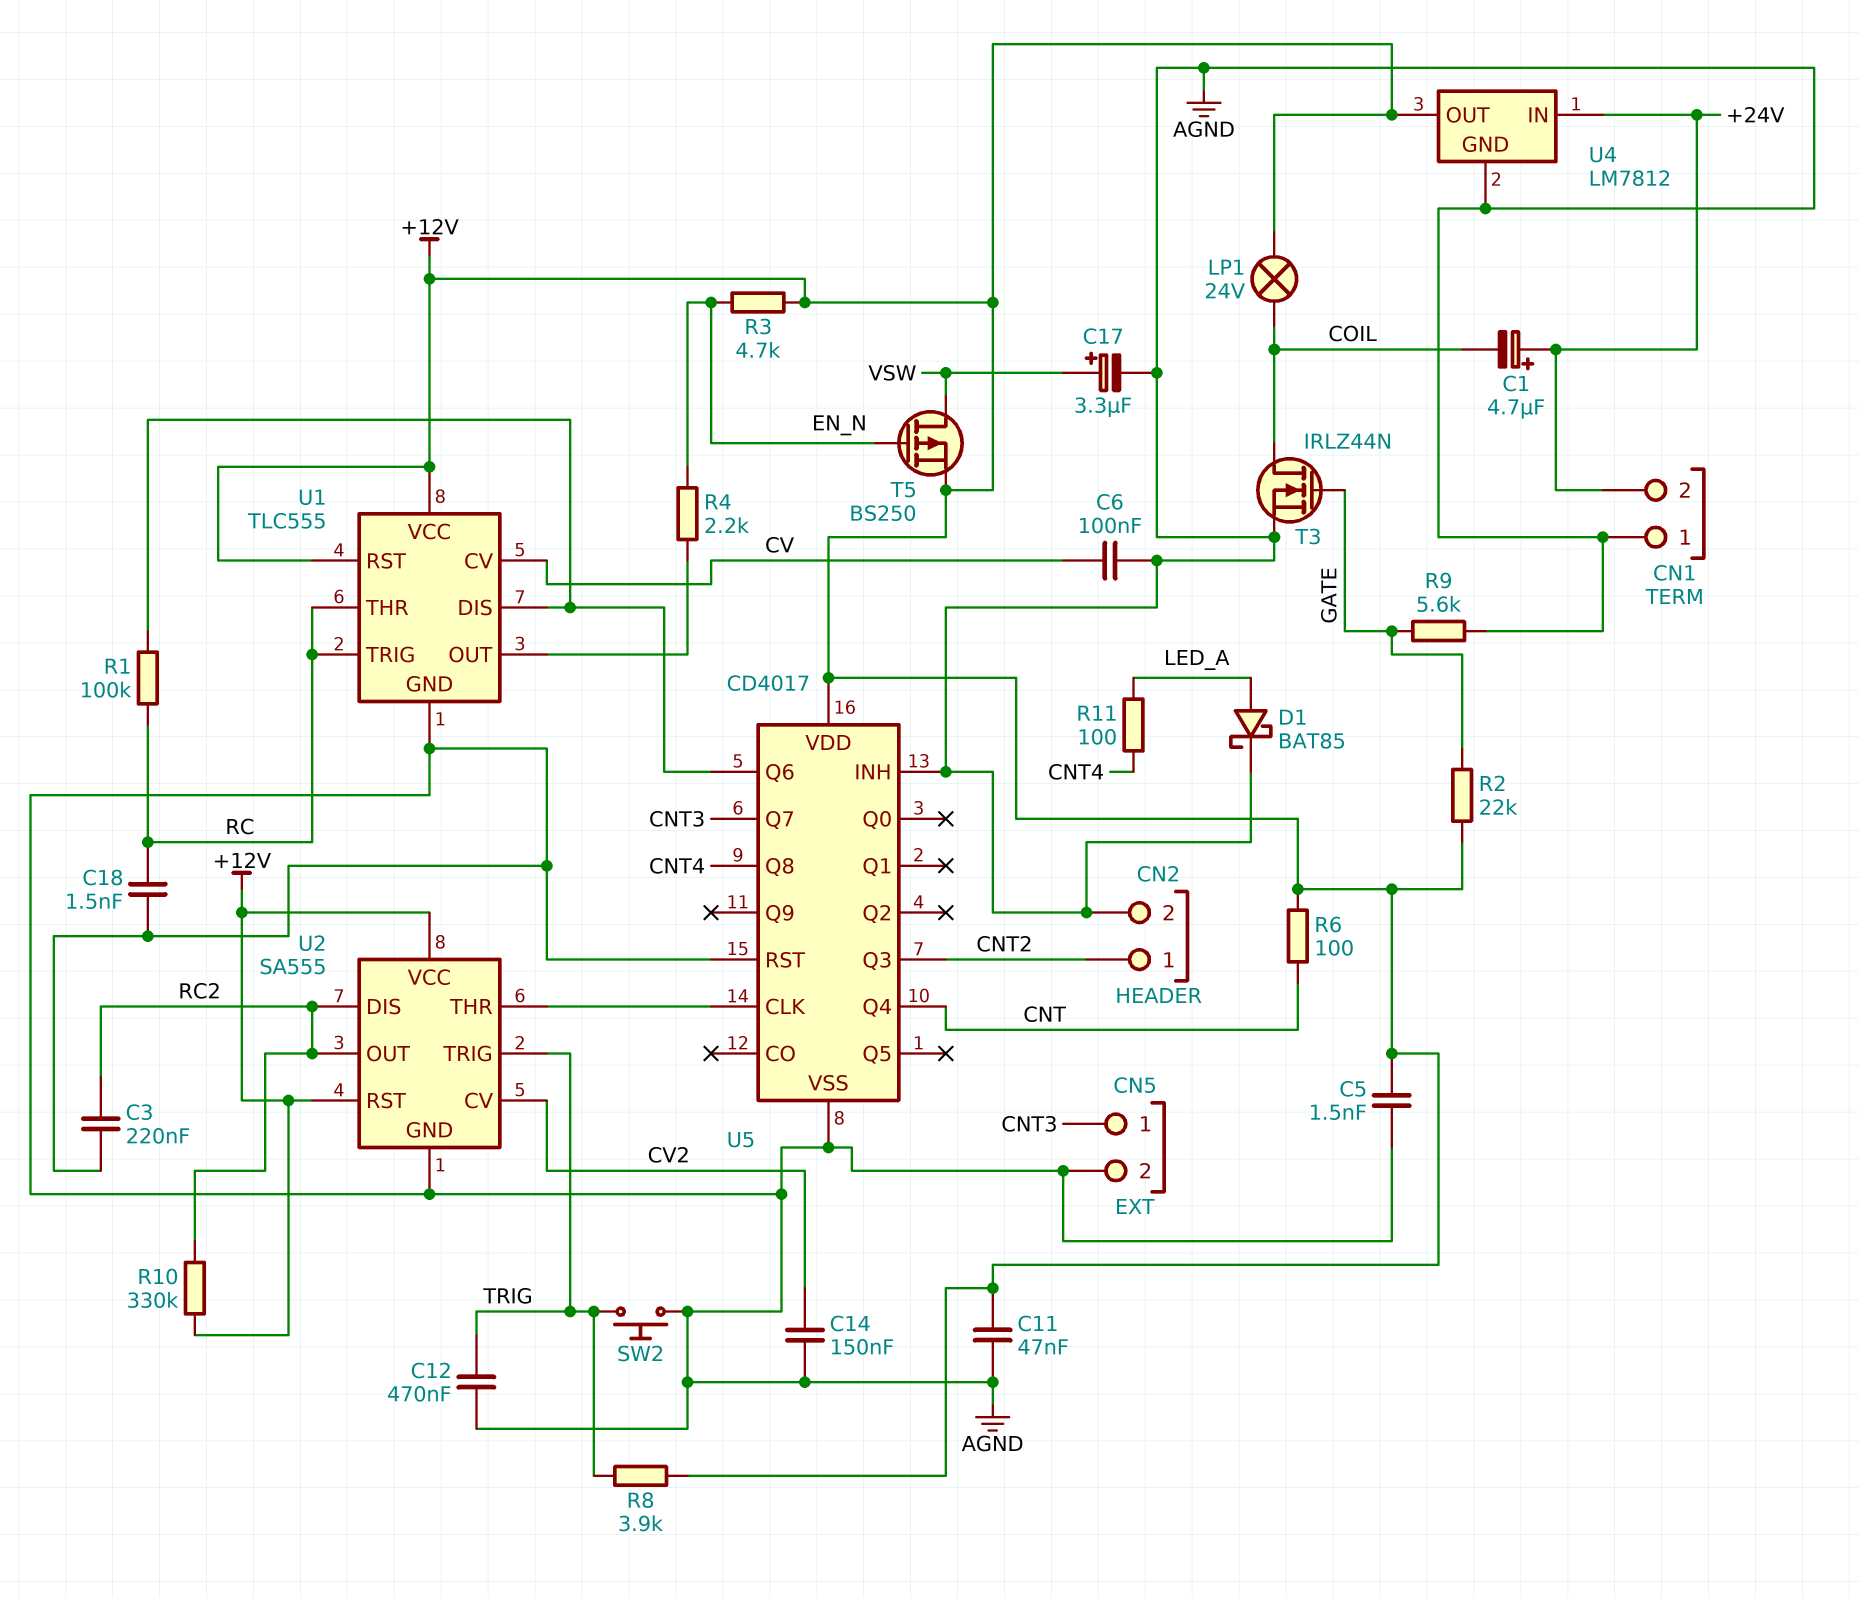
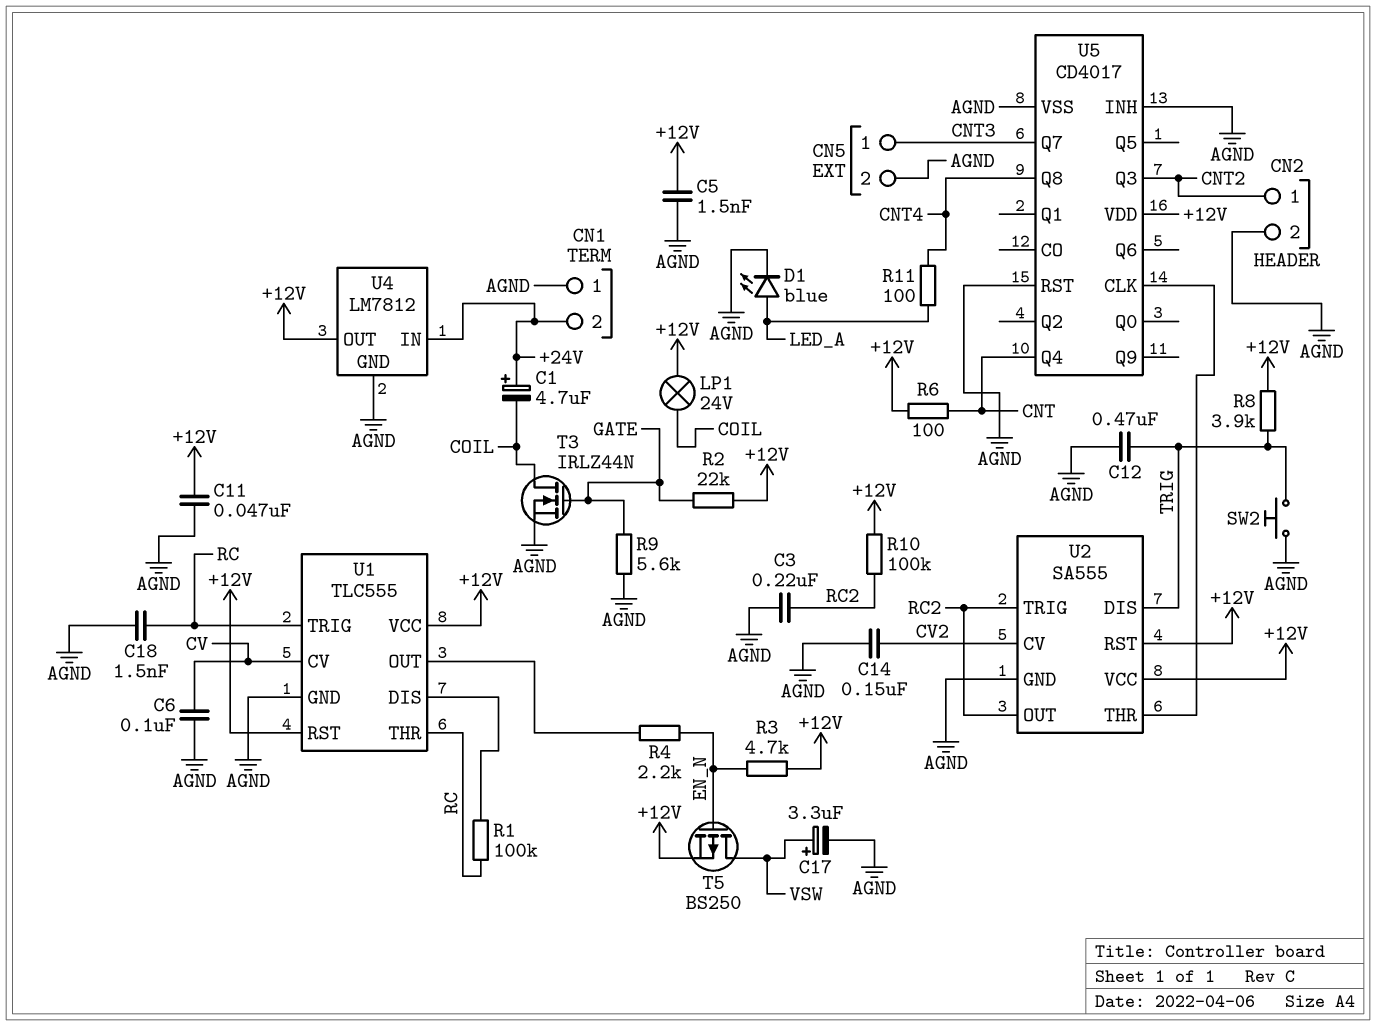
D1: schottky BAT85 (A LED_A, K AGND) -> LED blue (A LED_A, K AGND)
R10: 330k (+12V, RC2) -> 100k (+12V, RC2)
U2 pin DIS: RC2 -> TRIG
U2 pin TRIG: TRIG -> RC2
U5 pin Q6: U1/DIS -> none

